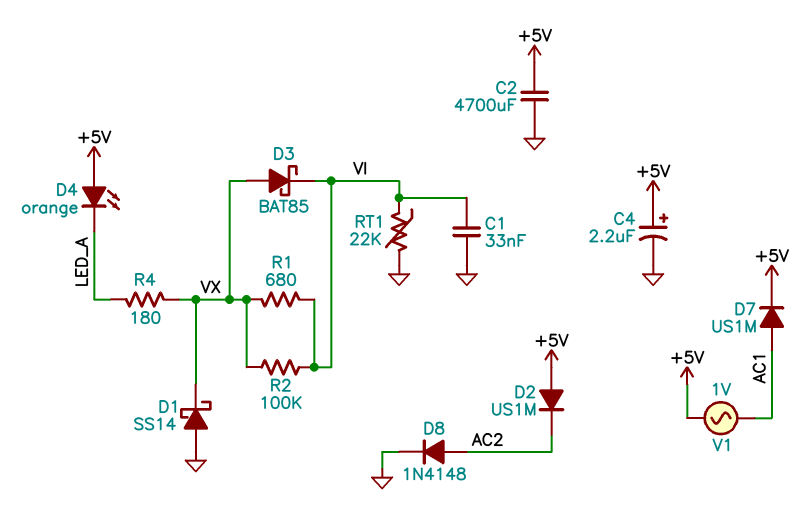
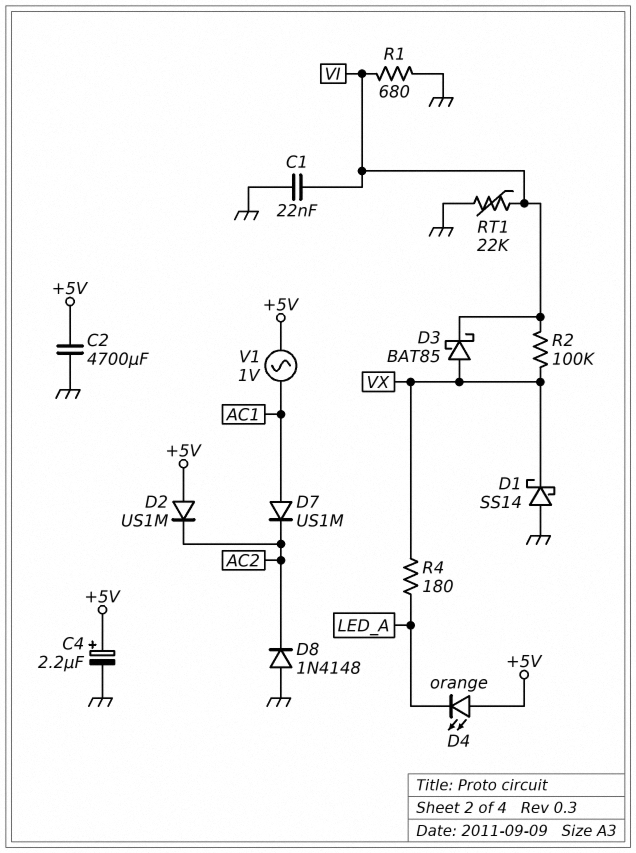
C1: 33nF (GND, VI) -> 22nF (GND, VI)
D7: diode US1M (A AC1, K +5V) -> diode US1M (A AC1, K AC2)
D8: diode 1N4148 (A AC2, K GND) -> diode 1N4148 (A GND, K AC2)
R1: 680 (VI, VX) -> 680 (GND, VI)

